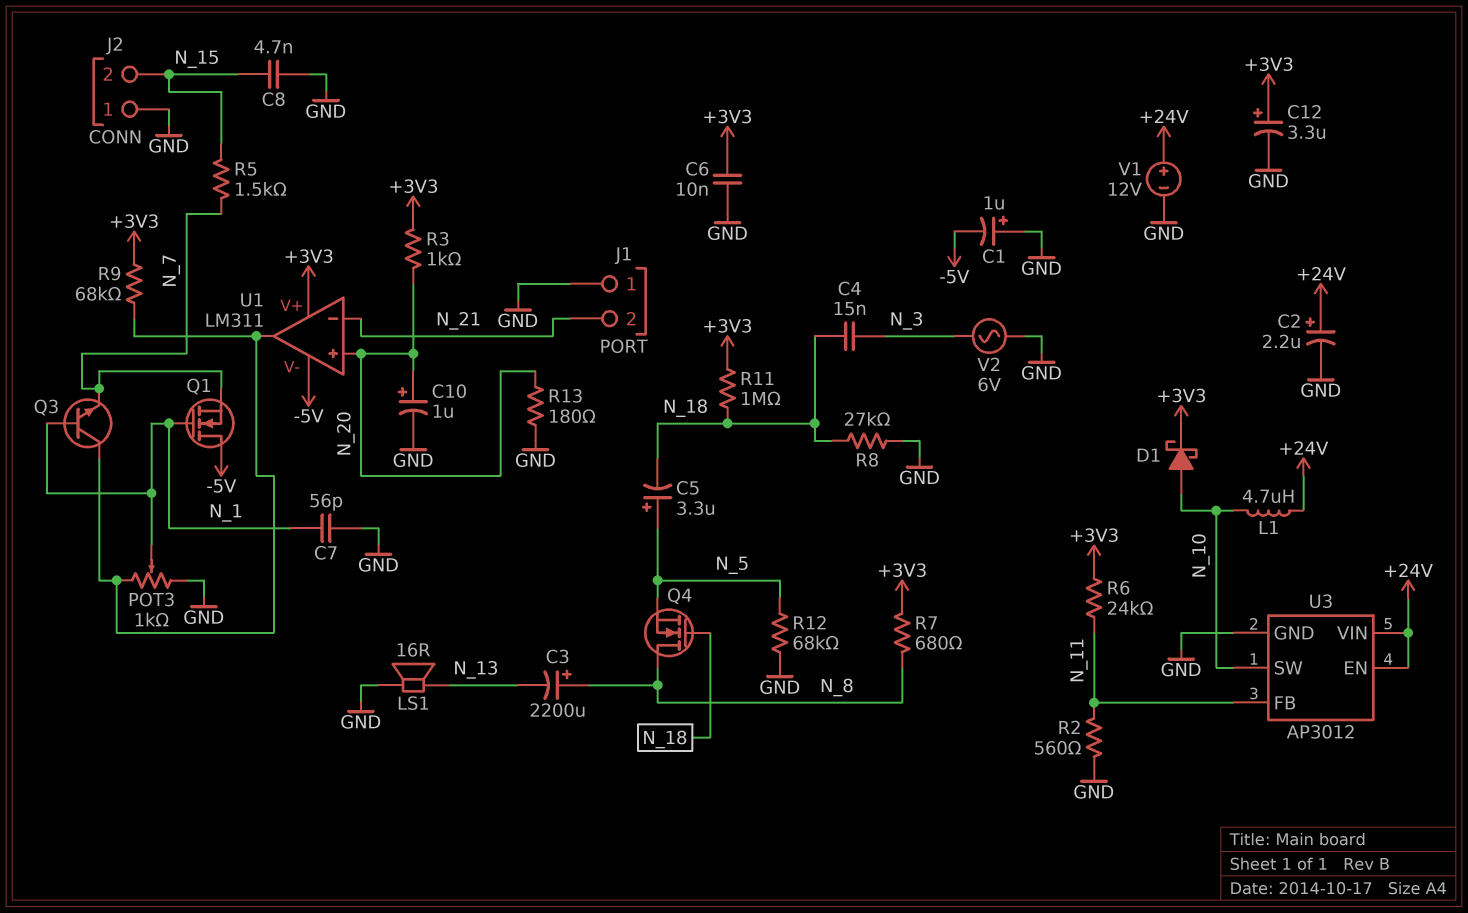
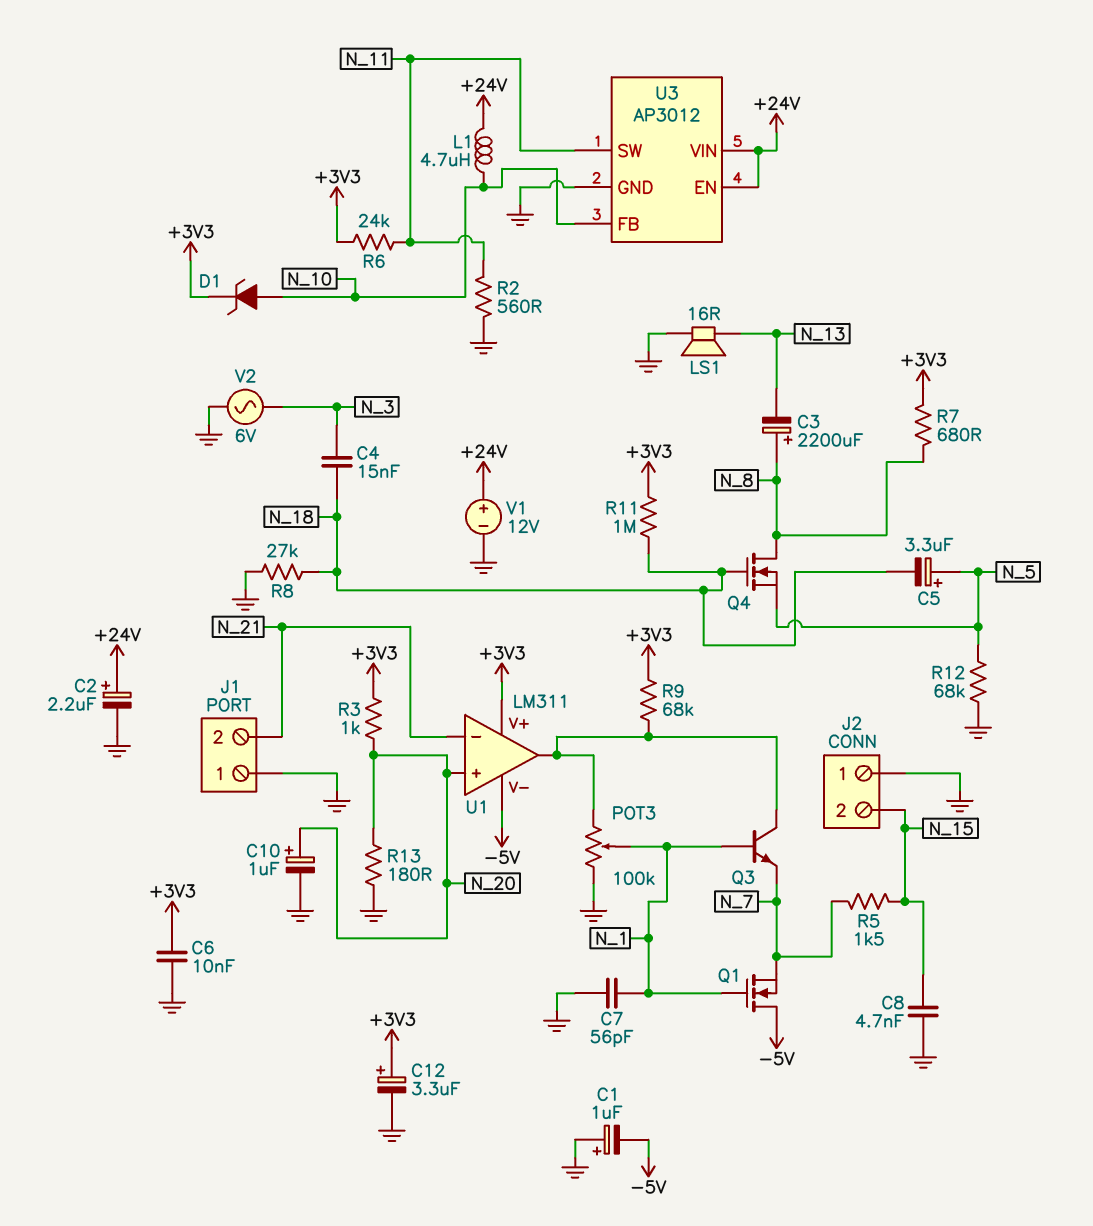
D1: schottky (A N_10, K +3V3) -> zener (A N_10, K +3V3)
POT3: 1k (GND, U1/out, wiper N_1) -> 100k (GND, U1/out, wiper N_1)
U3 pin FB: N_11 -> N_10
U3 pin SW: N_10 -> N_11

